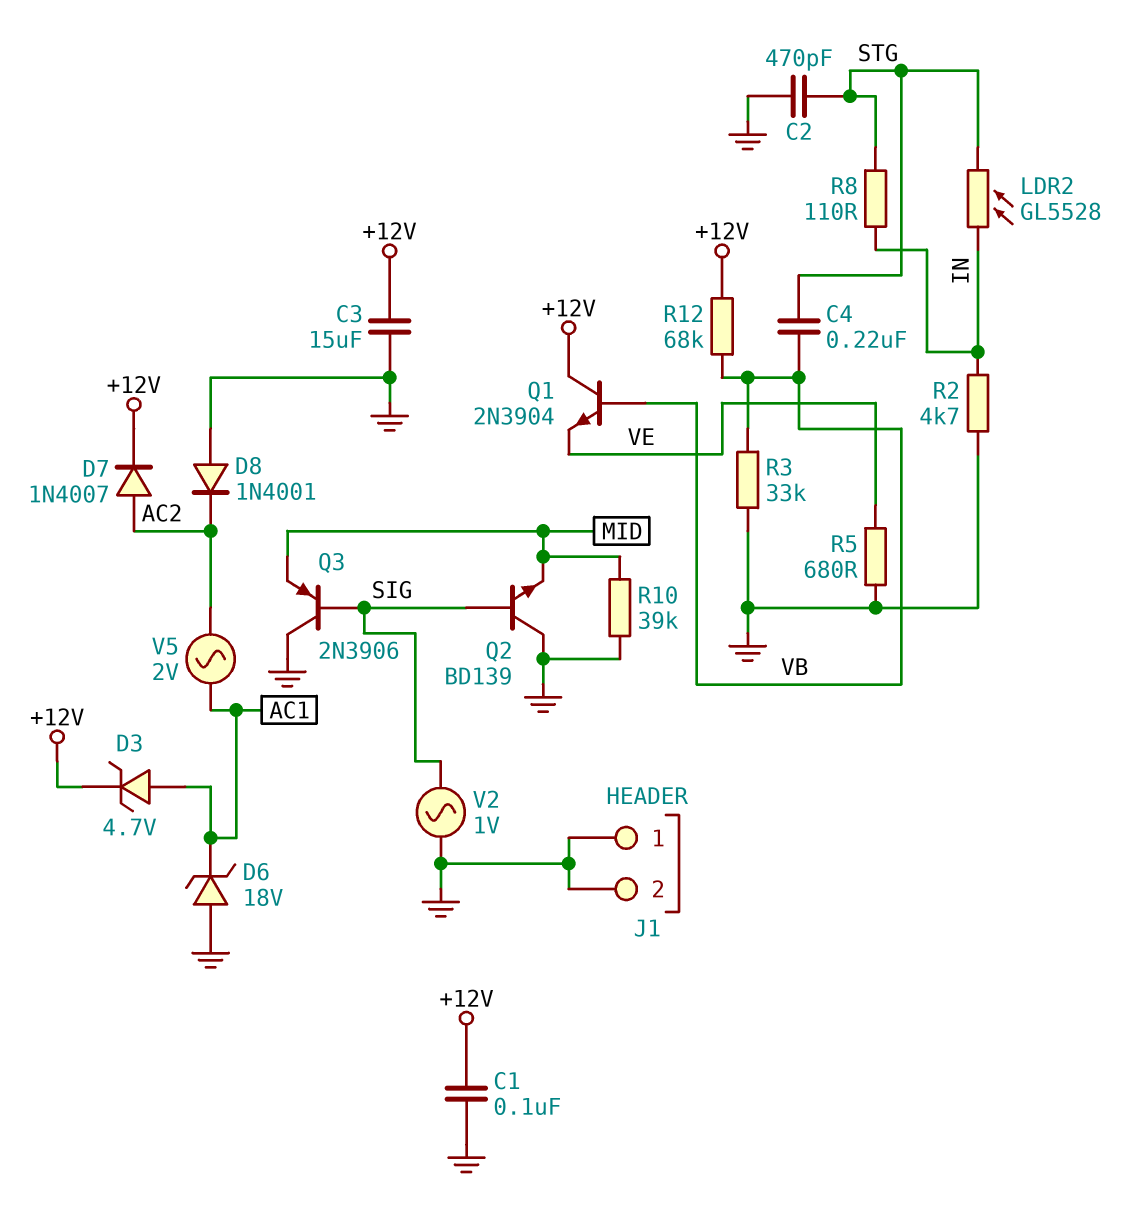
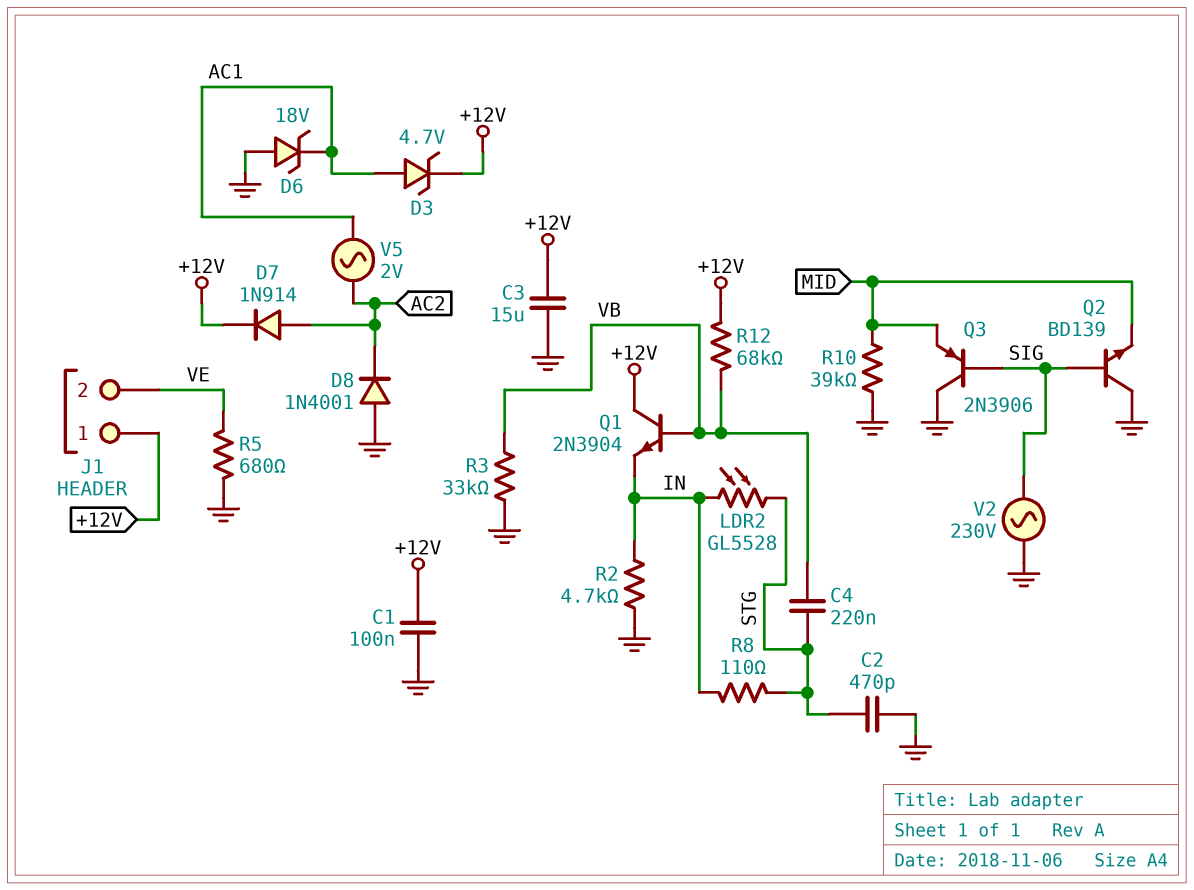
D7: diode 1N4007 (A AC2, K +12V) -> diode 1N914 (A AC2, K +12V)
J1 pin 1: GND -> +12V
J1 pin 2: GND -> VE
Q1: NPN 2N3904 (B VB, C +12V, E VE) -> NPN 2N3904 (B VB, C +12V, E IN)
V2: AC 1V (GND, SIG) -> AC 230V (GND, SIG)

